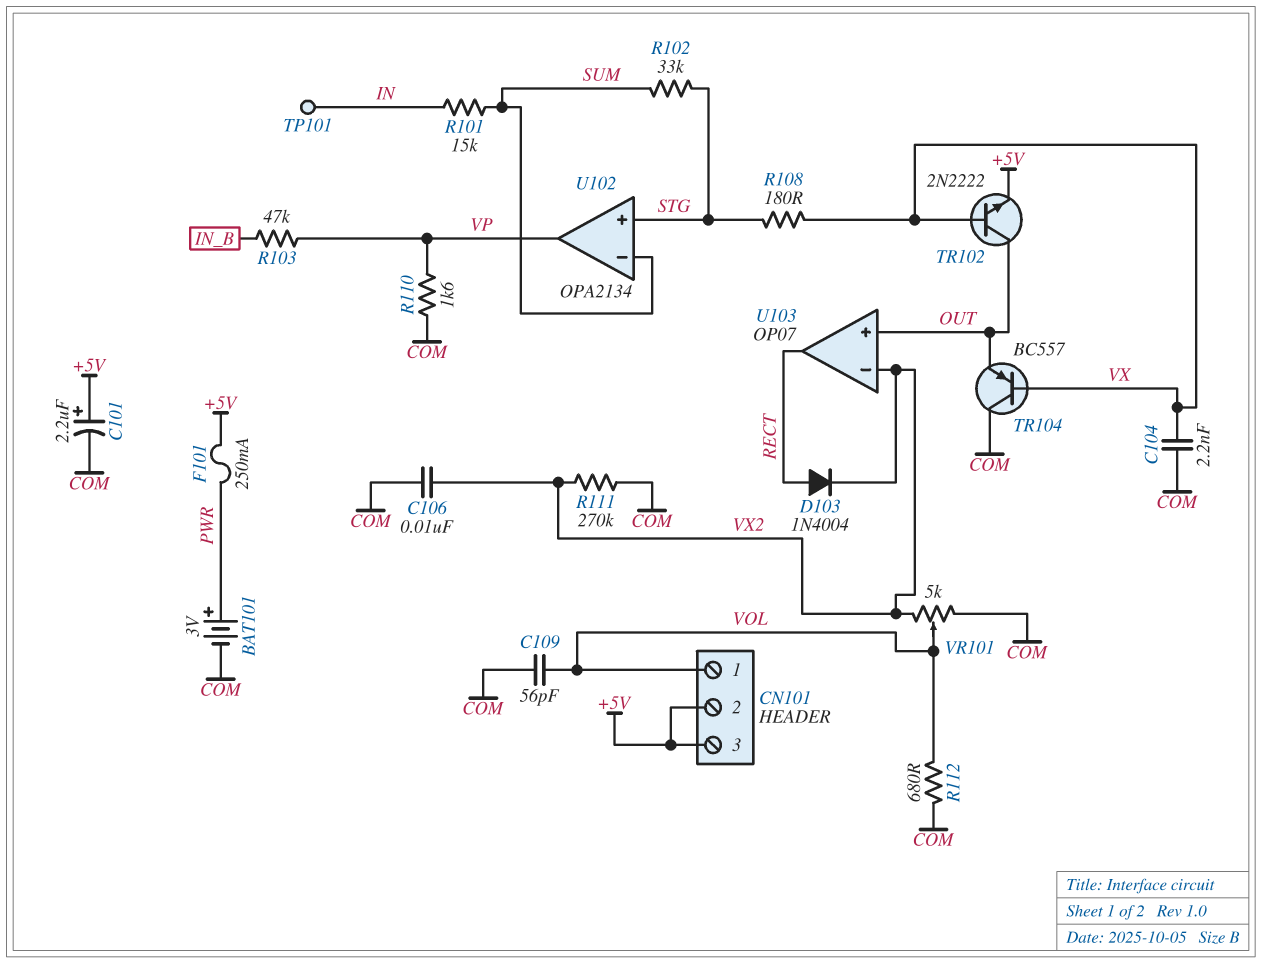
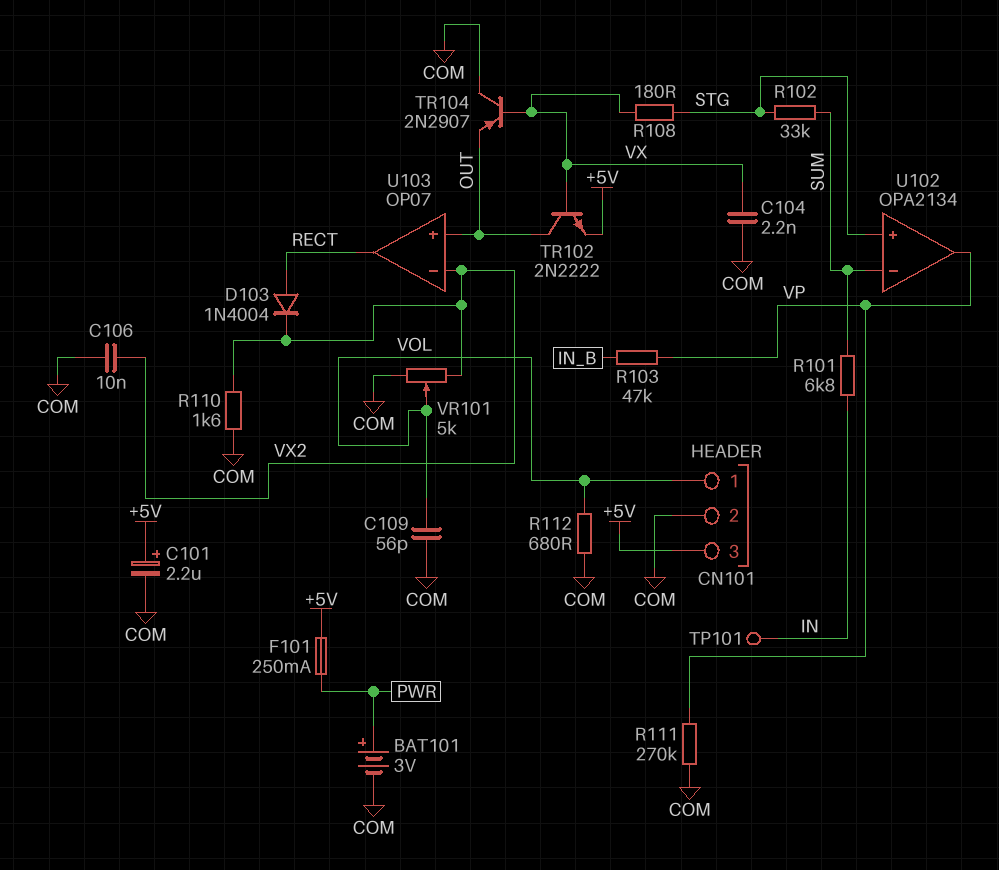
CN101 pin 2: +5V -> COM
R101: 15k (IN, SUM) -> 6.8k (IN, SUM)
R110: 1.6k (COM, VP) -> 1.6k (COM, VX2)
R111: 270k (COM, VX2) -> 270k (COM, VP)
TR104: PNP BC557 (B VX, C COM, E OUT) -> PNP 2N2907 (B VX, C COM, E OUT)

